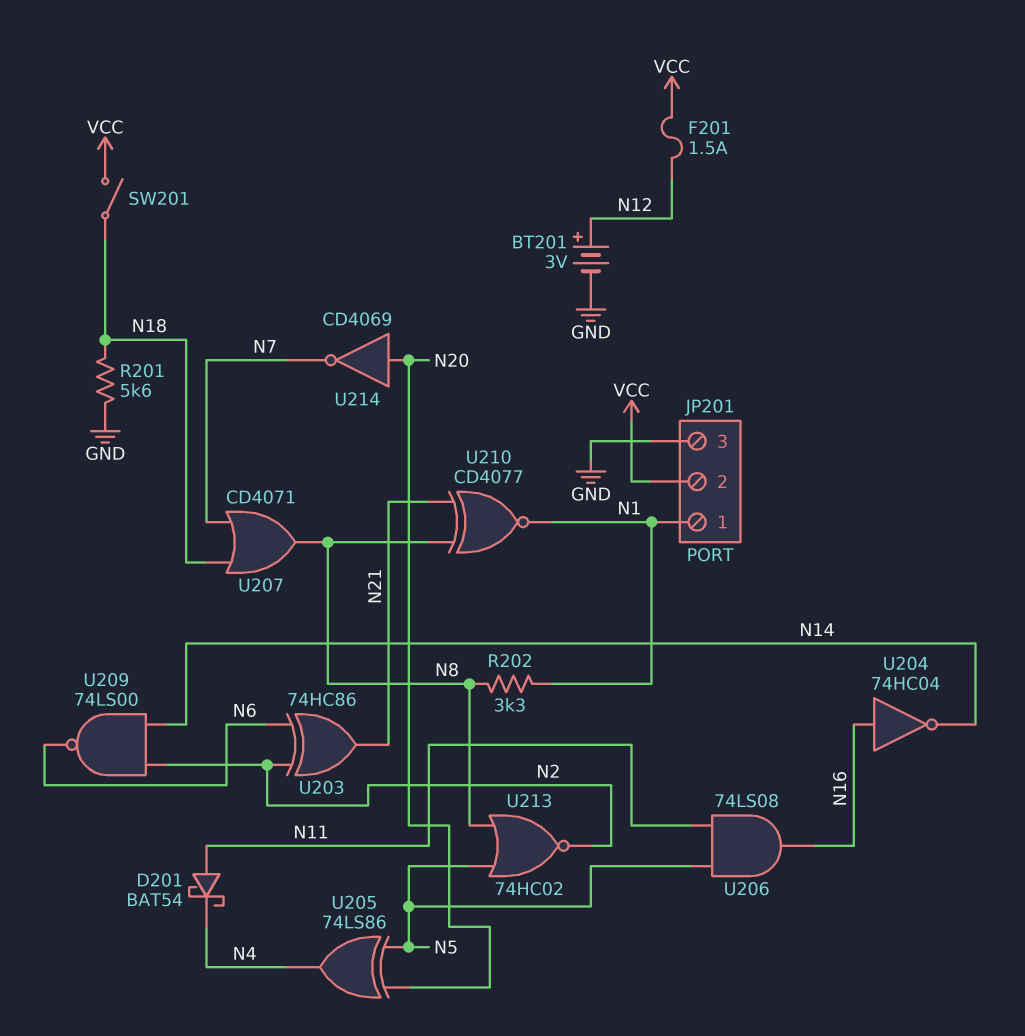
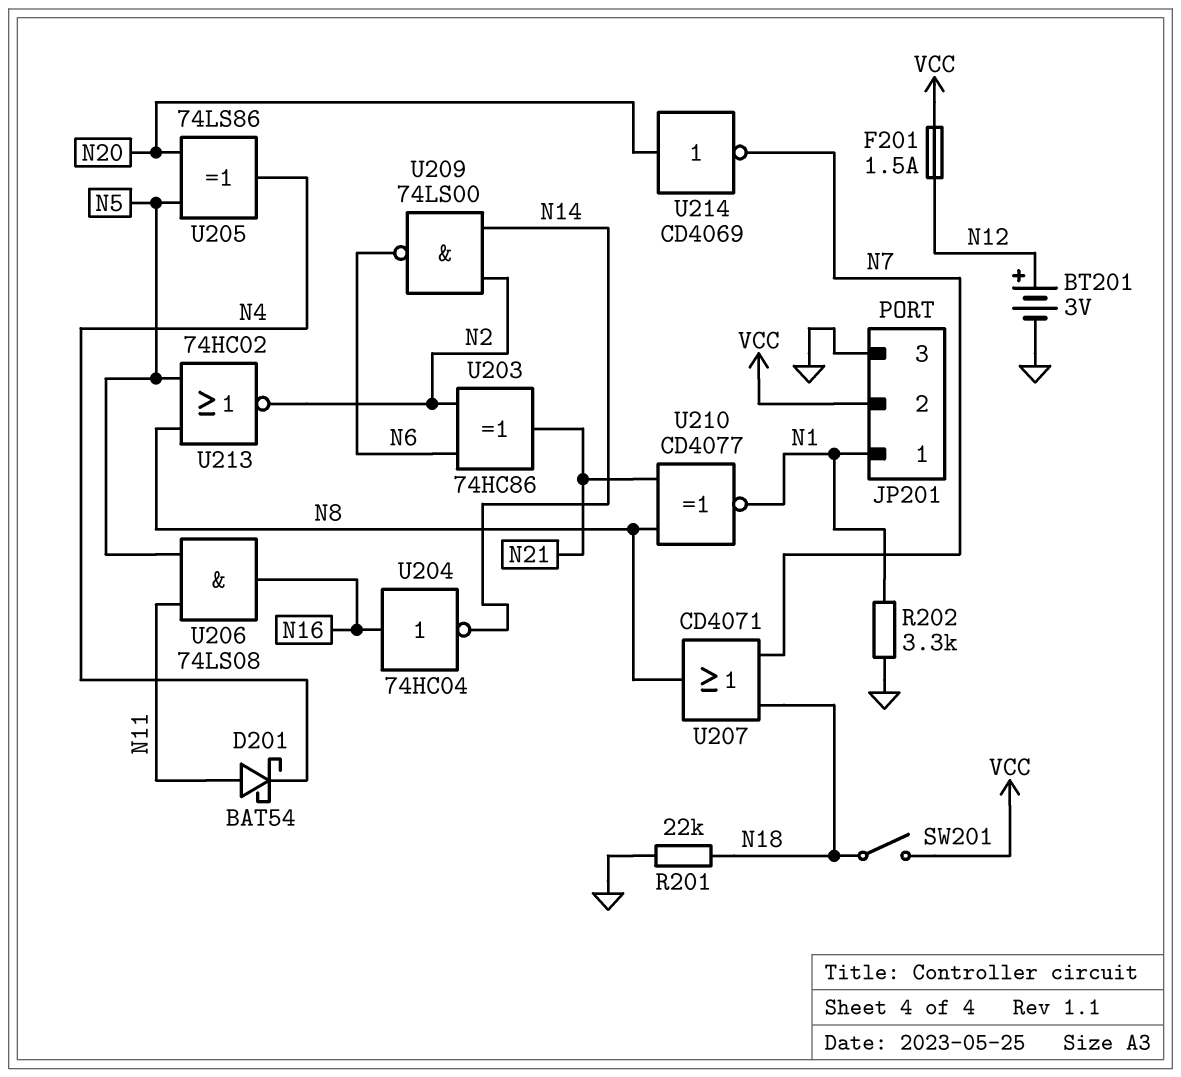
R201: 5.6k (GND, N18) -> 22k (GND, N18)
R202: 3.3k (N1, N8) -> 3.3k (GND, N1)

